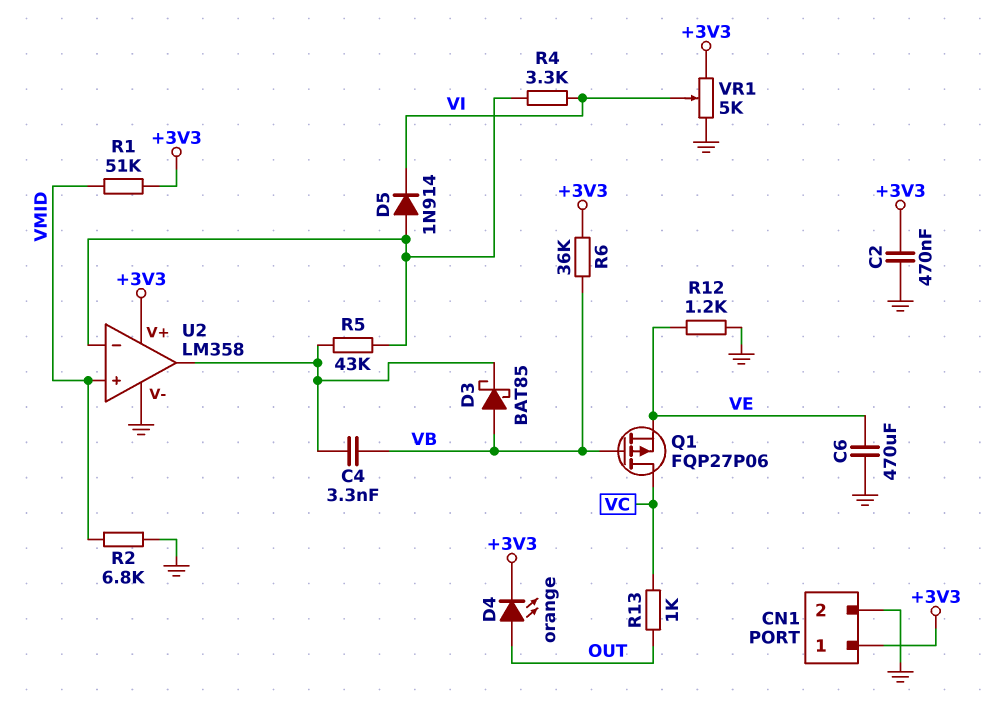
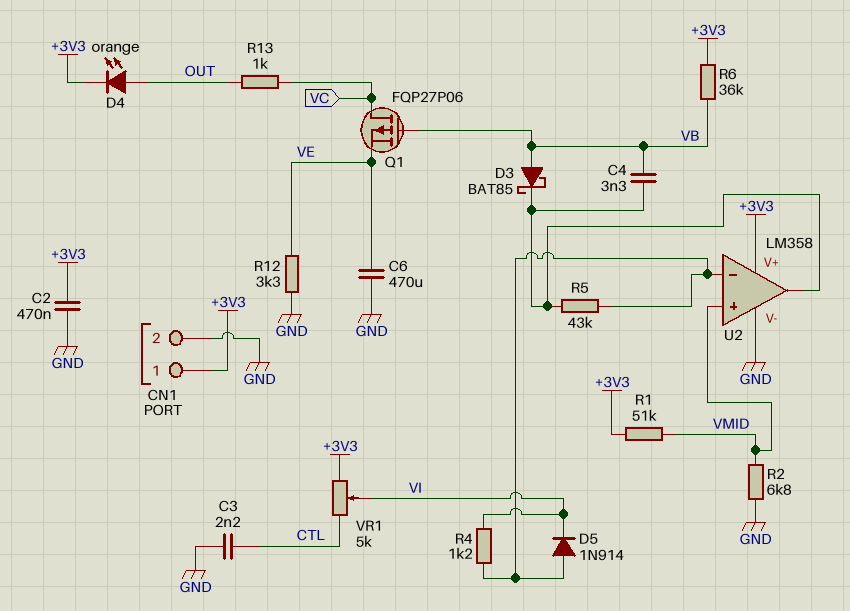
C3: none -> 2.2nF (CTL, GND)
R4: 3.3k (U2/in-, VI) -> 1.2k (U2/in-, VI)
R12: 1.2k (GND, VE) -> 3.3k (GND, VE)
VR1: 5k (+3V3, GND, wiper VI) -> 5k (+3V3, CTL, wiper VI)

